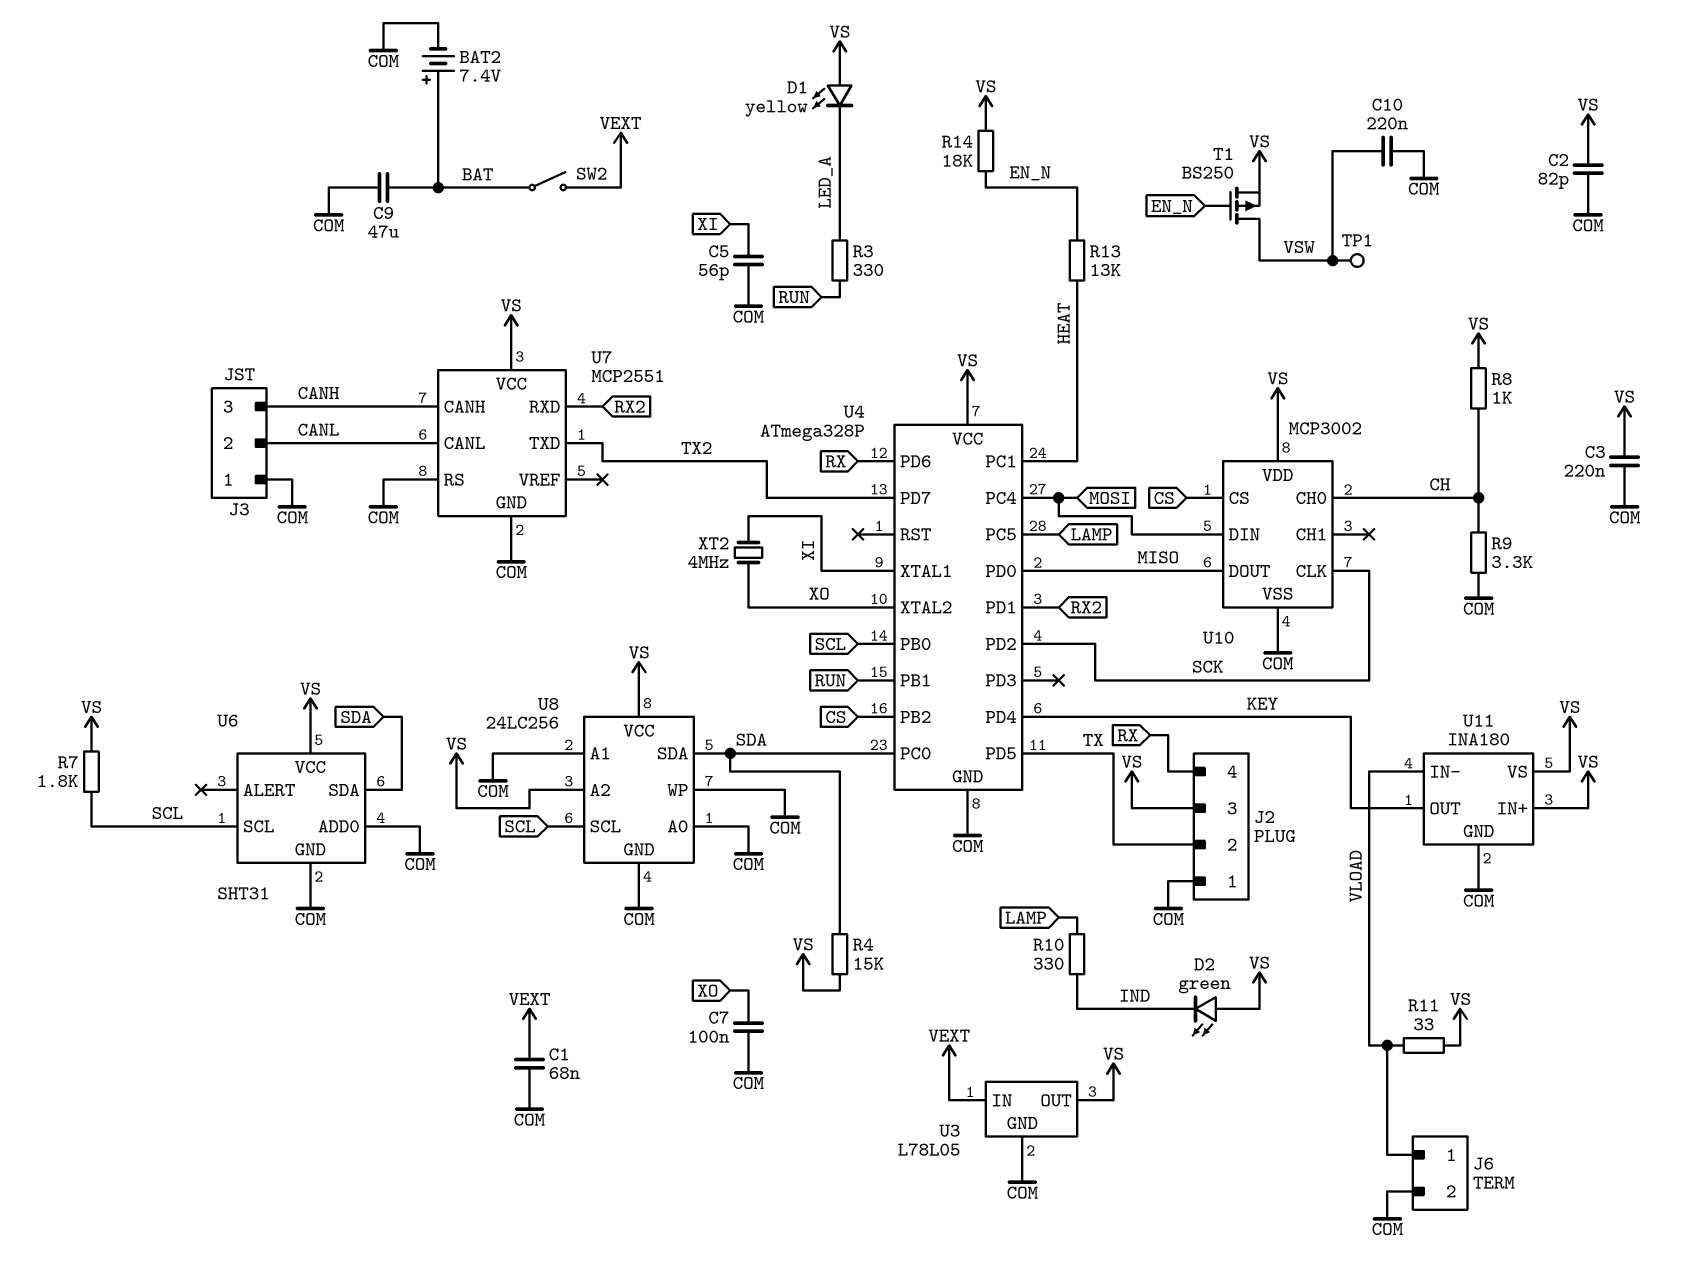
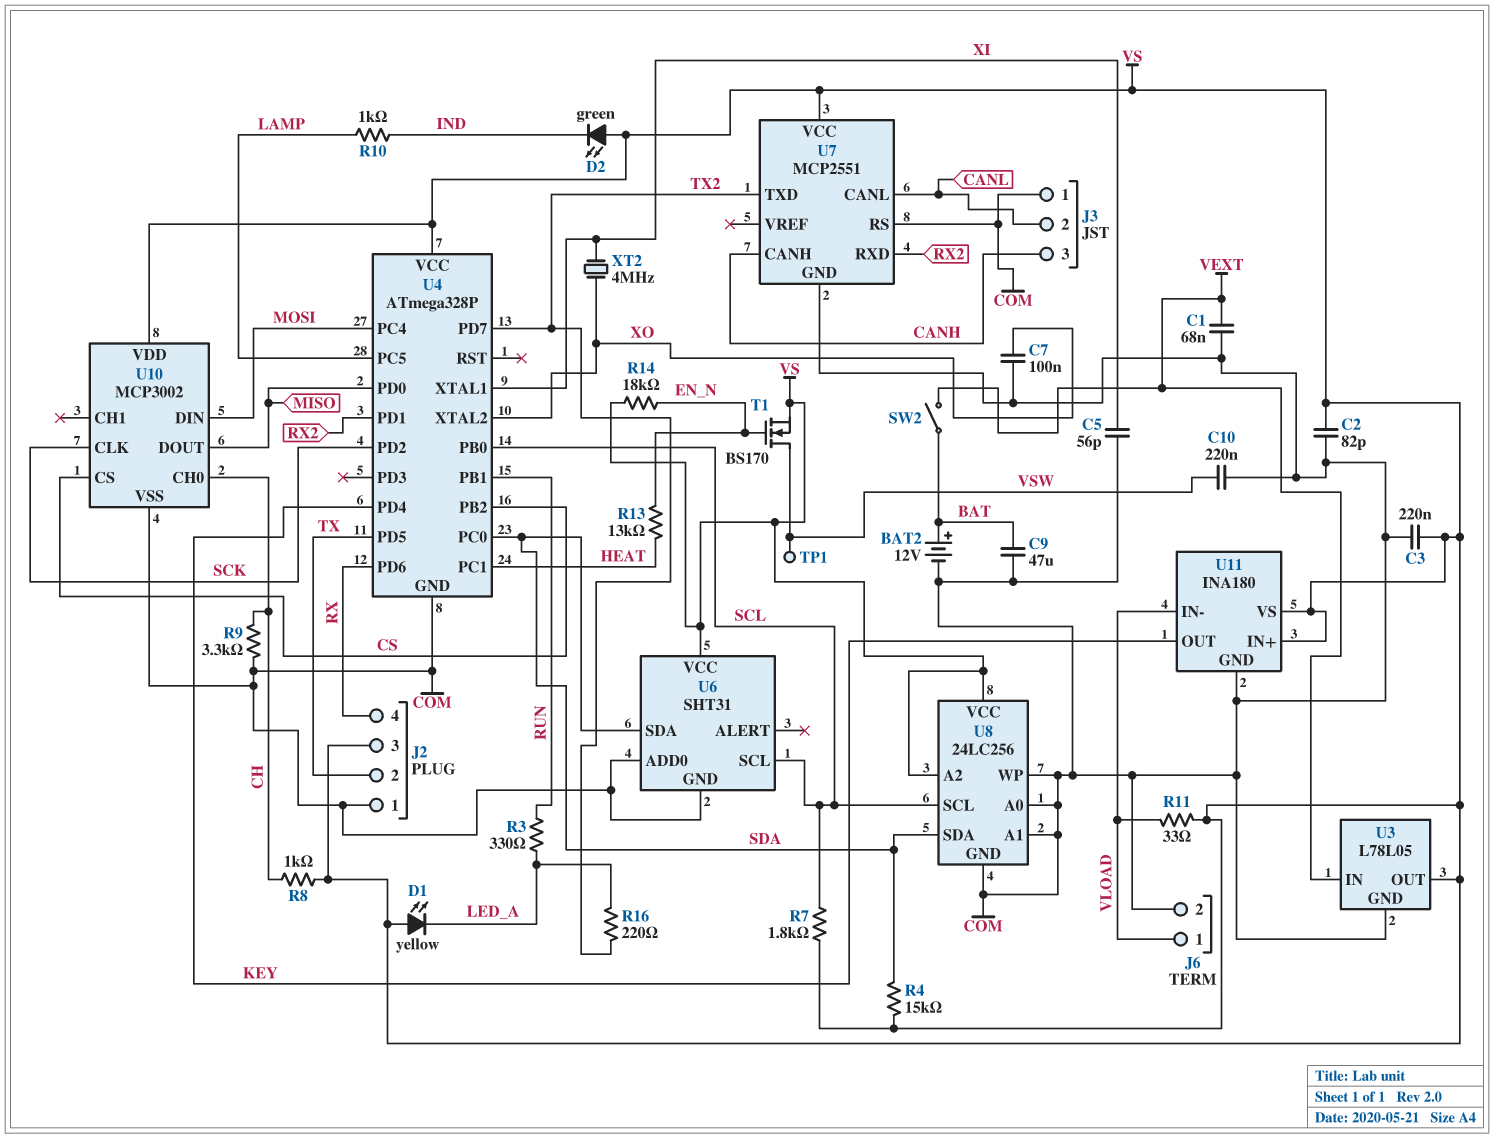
BAT2: 7.4V (plus BAT, minus COM) -> 12V (plus BAT, minus COM)
R10: 330 (IND, LAMP) -> 1k (IND, LAMP)
R16: none -> 220 (LED_A, TX2)
T1: PMOS BS250 (G EN_N, D VSW, S VS) -> NMOS BS170 (G EN_N, D VSW, S VS)

